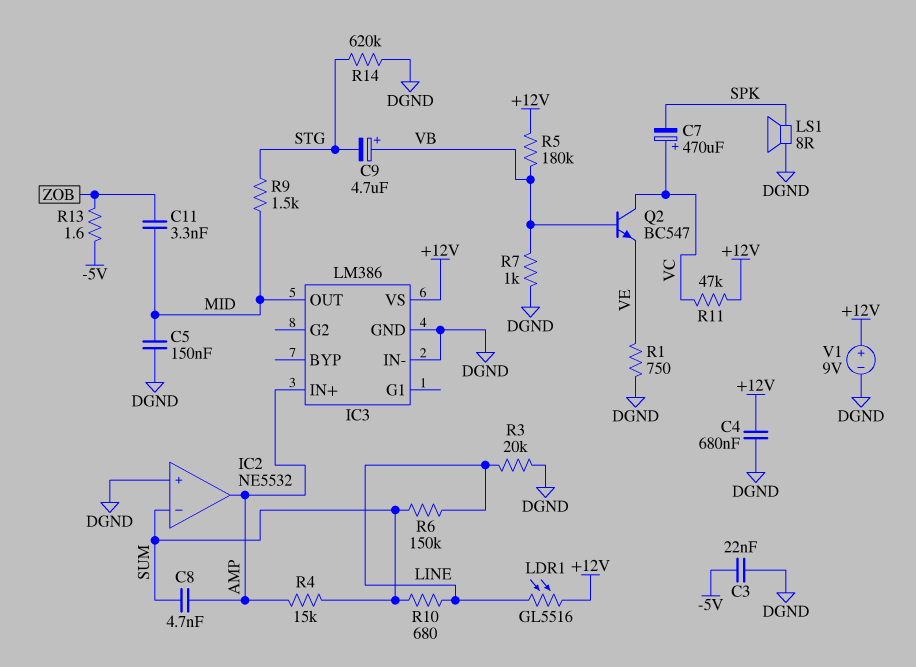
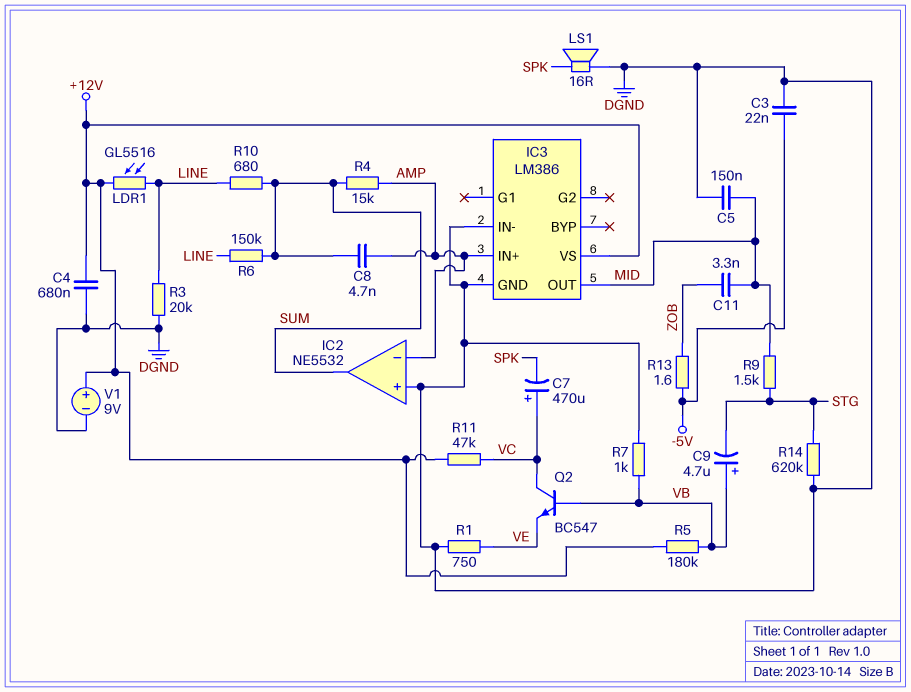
IC2 pin in-: SUM -> AMP
IC2 pin out: AMP -> SUM
LS1: speaker 8R (DGND, SPK) -> speaker 16R (DGND, SPK)

